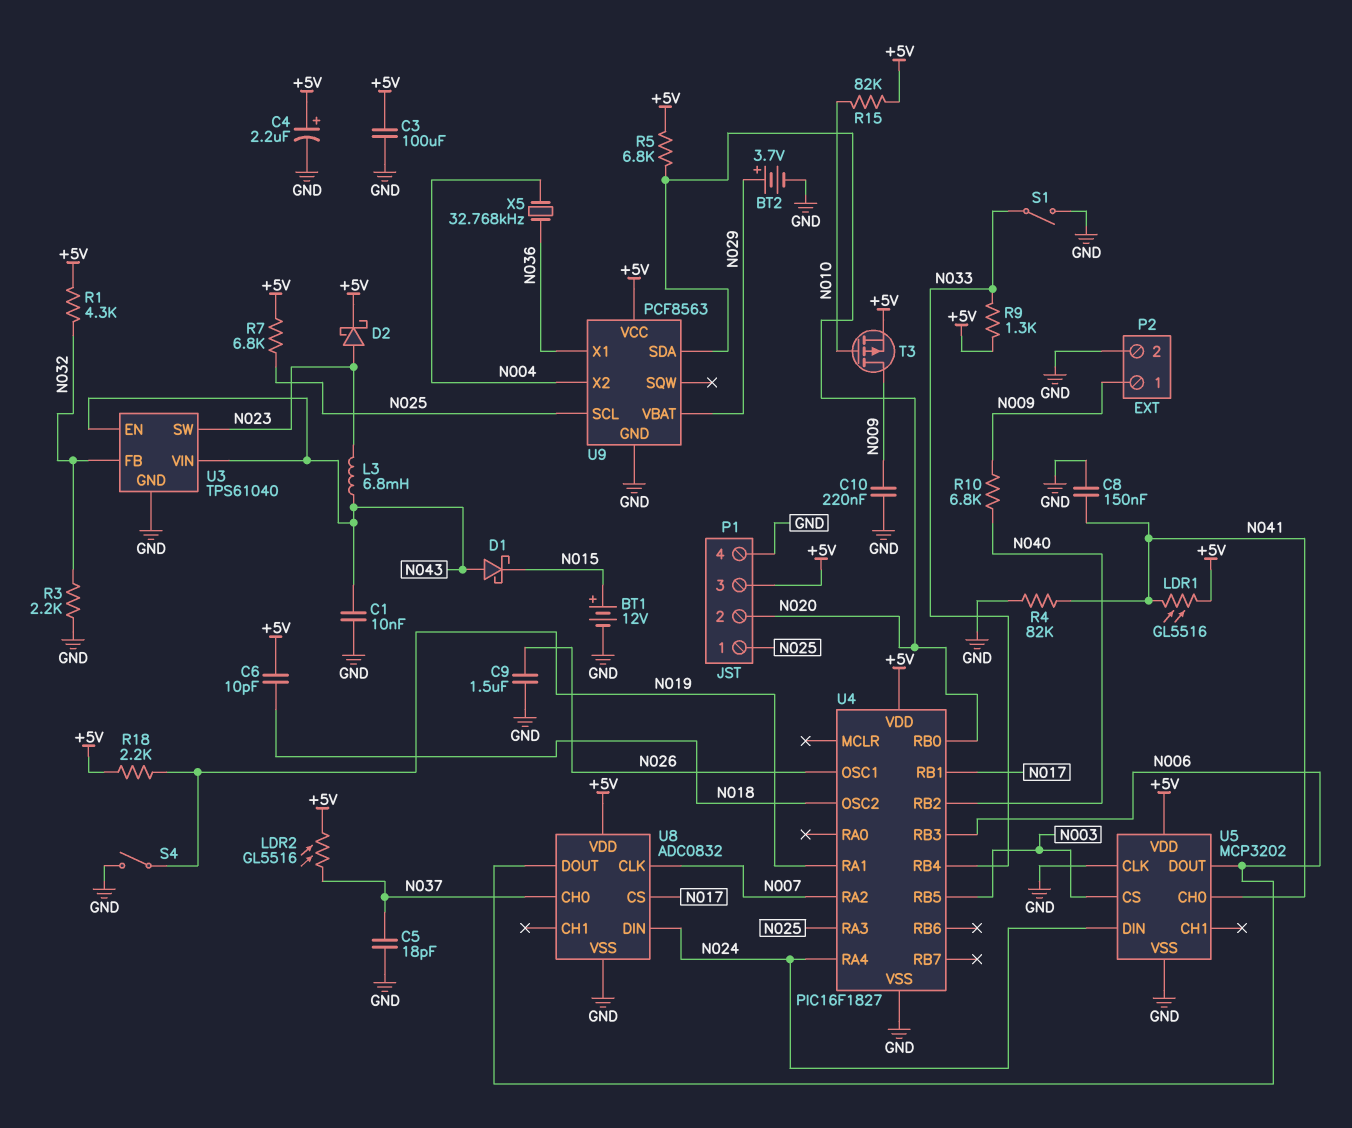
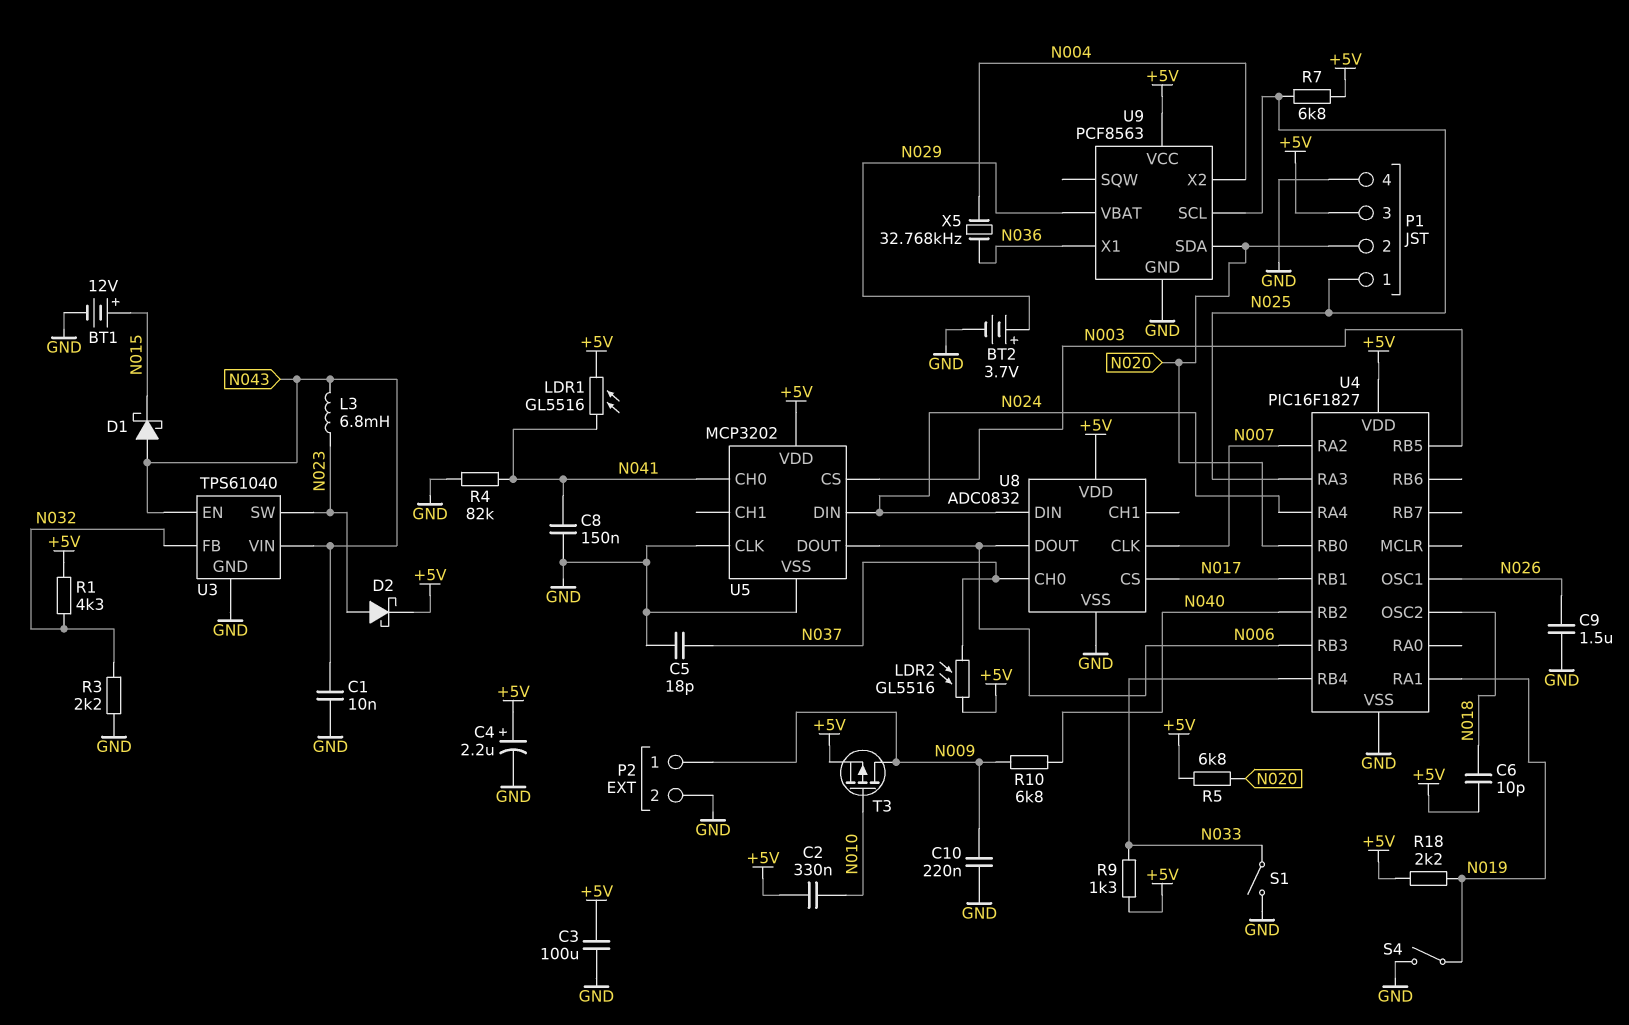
C2: none -> 330nF (+5V, N010)
R15: 82k (+5V, N010) -> none

